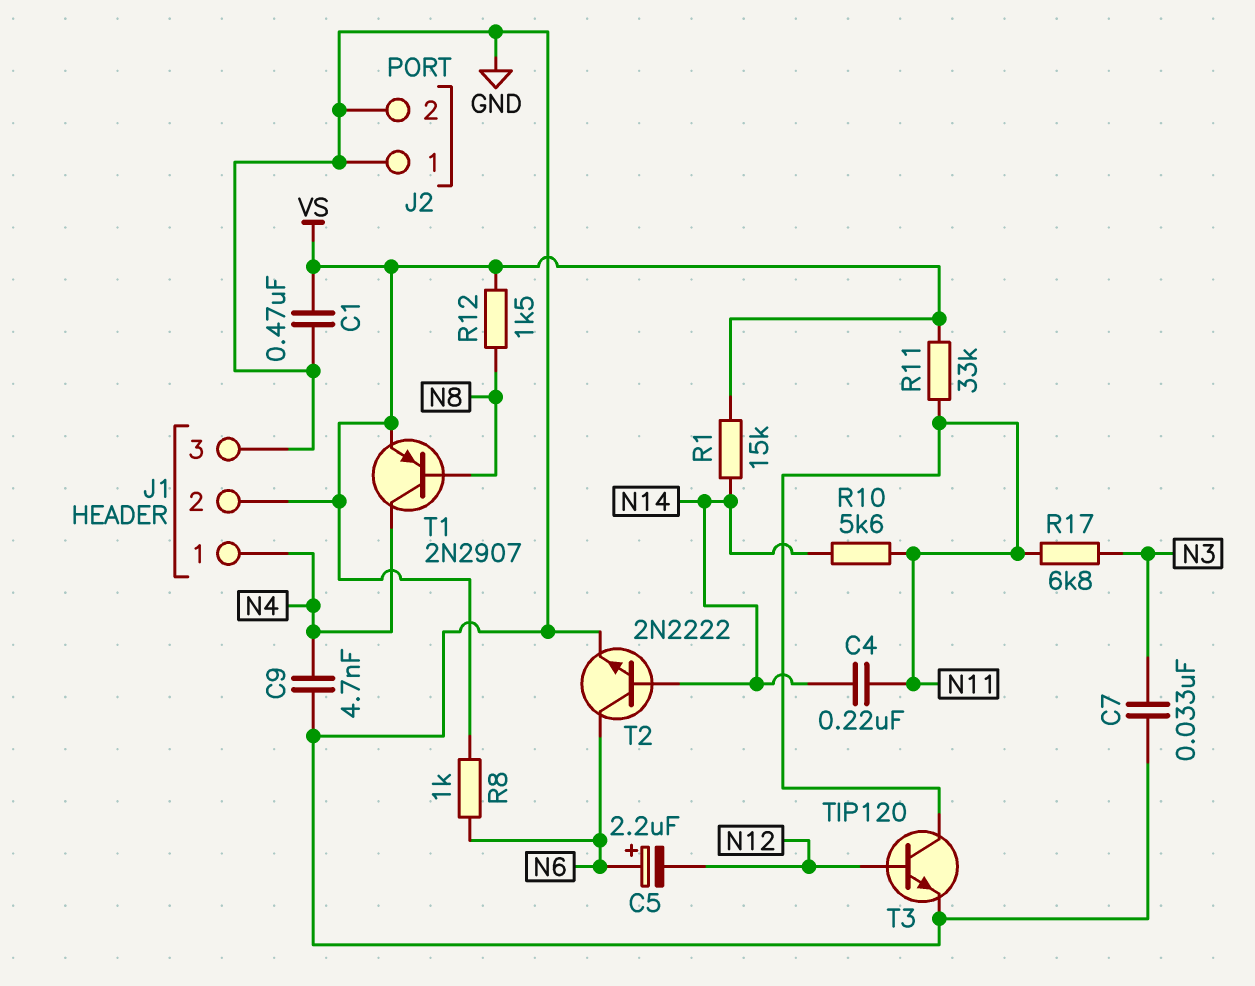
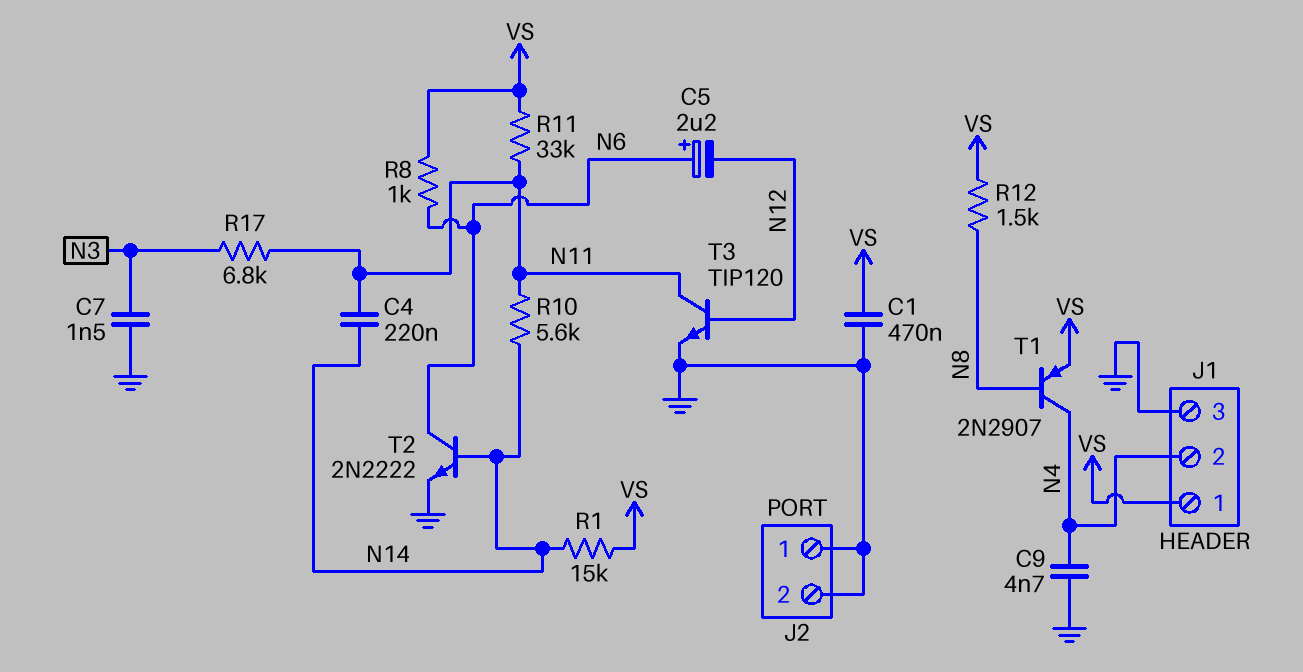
C7: 33nF (GND, N3) -> 1.5nF (GND, N3)
J1 pin 1: N4 -> VS
J1 pin 2: VS -> N4

